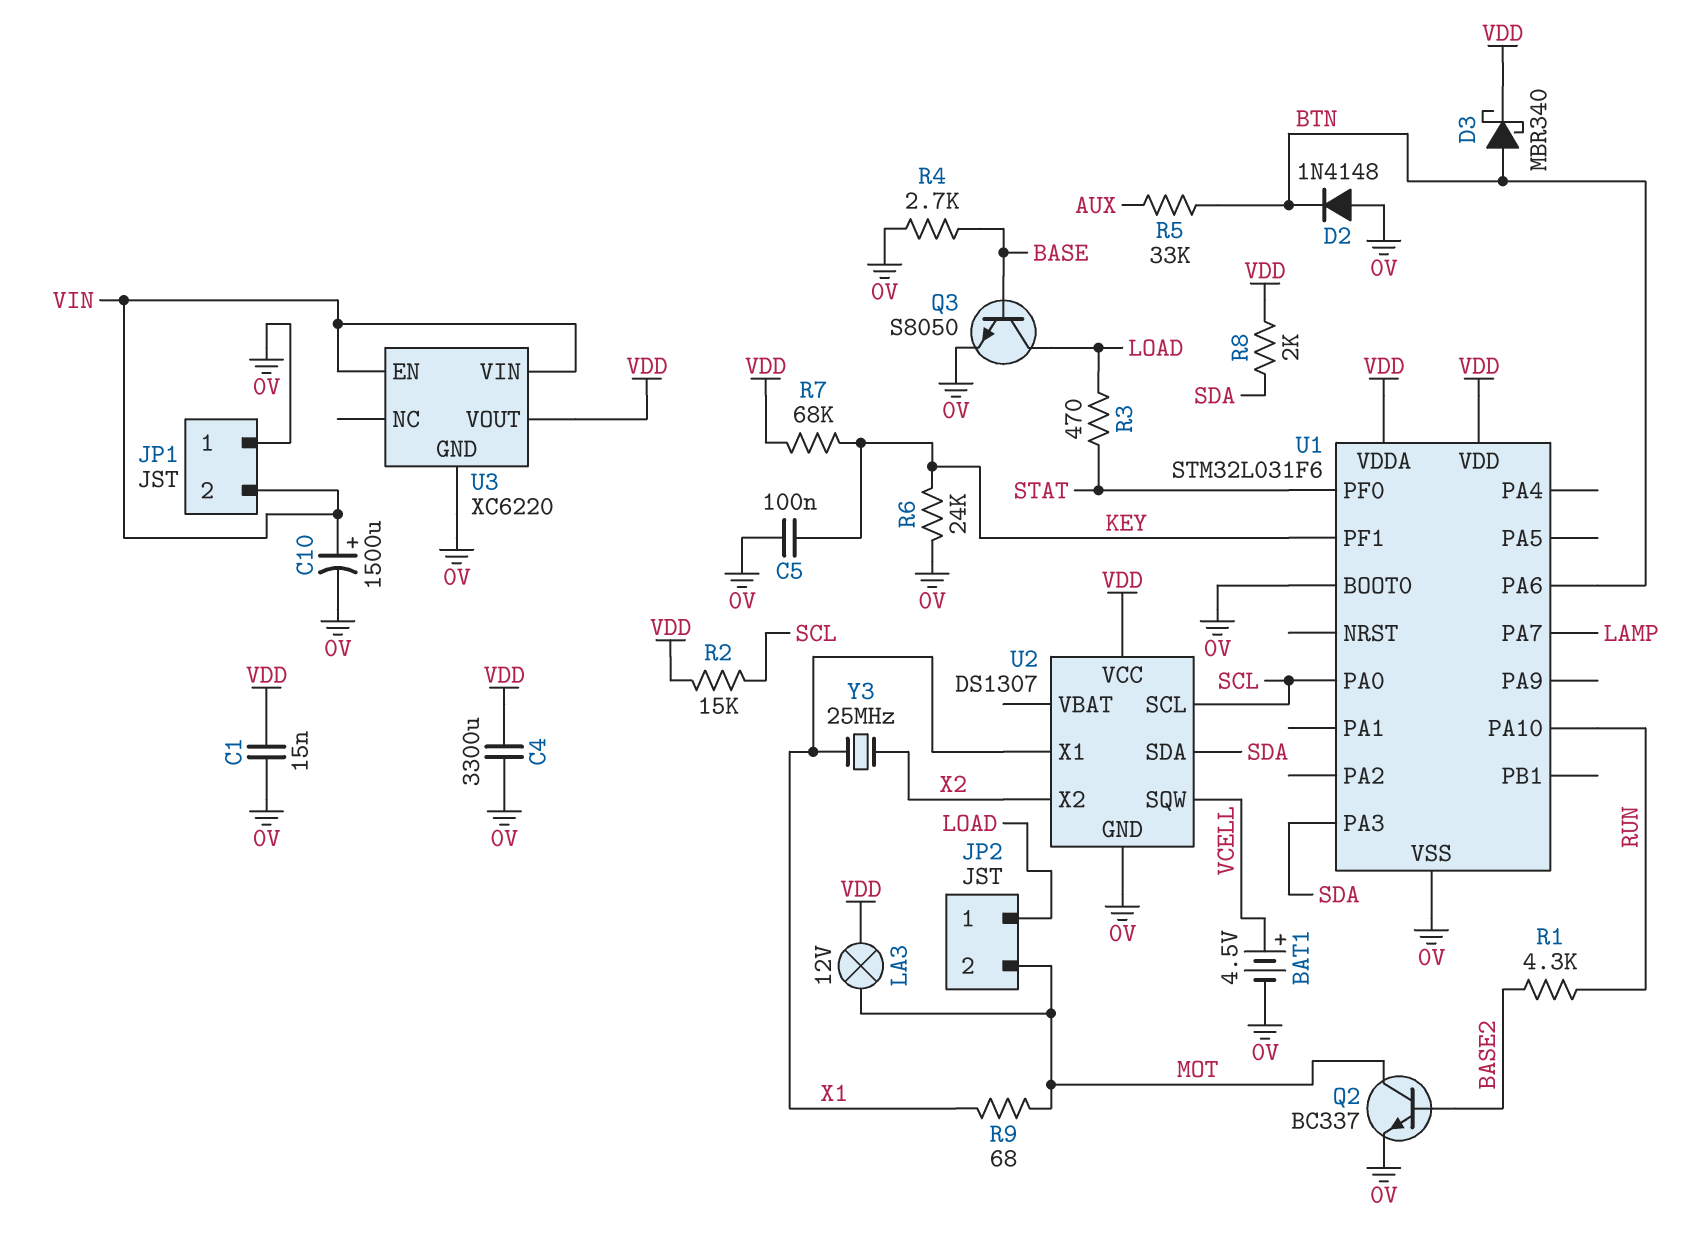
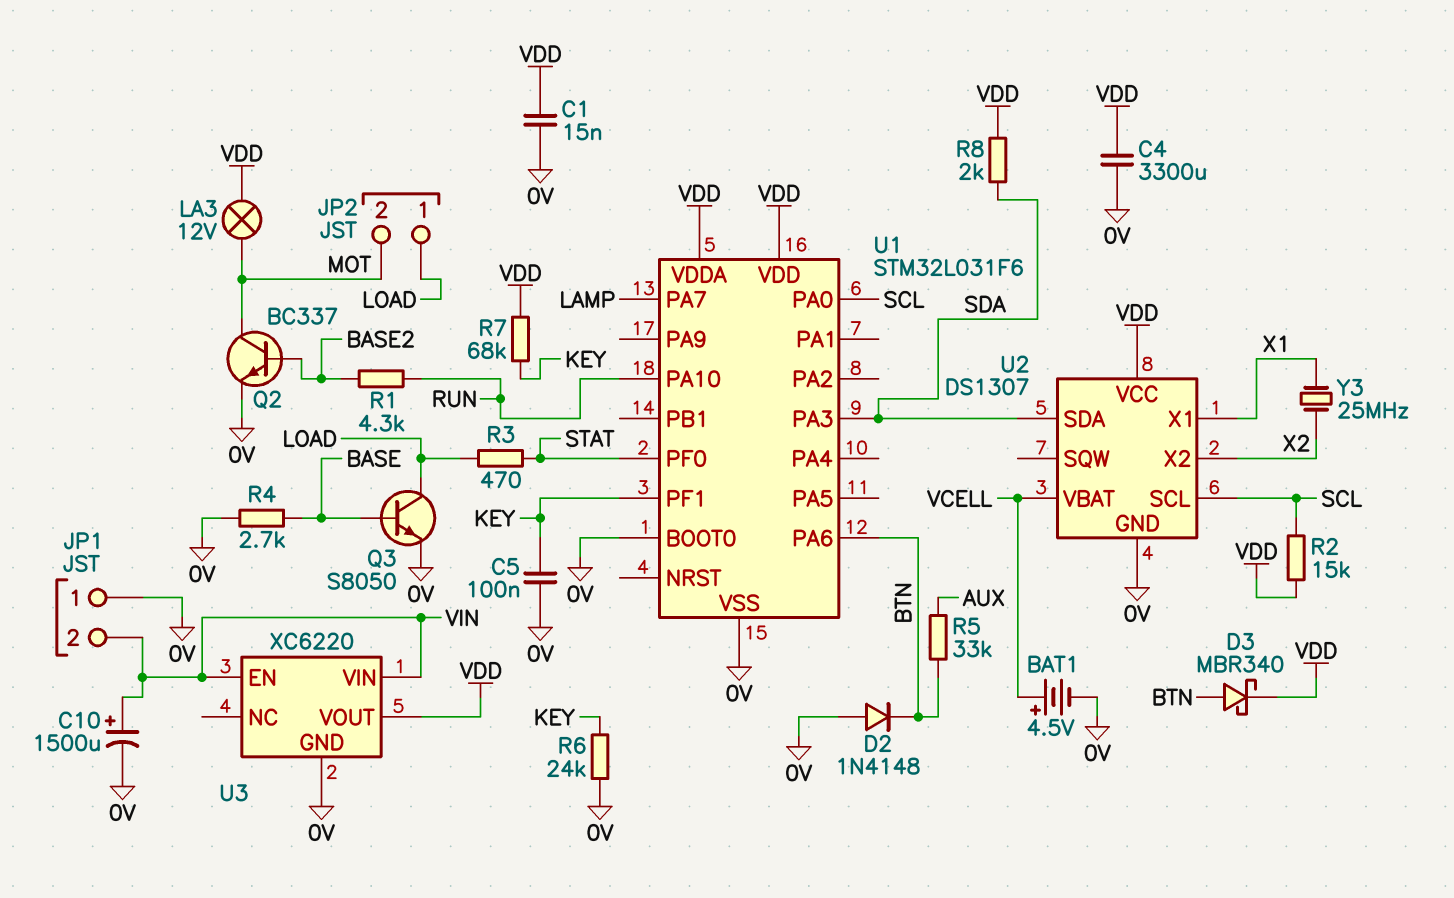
R9: 68 (MOT, X1) -> none
U2 pin SQW: VCELL -> none
U2 pin VBAT: none -> VCELL

